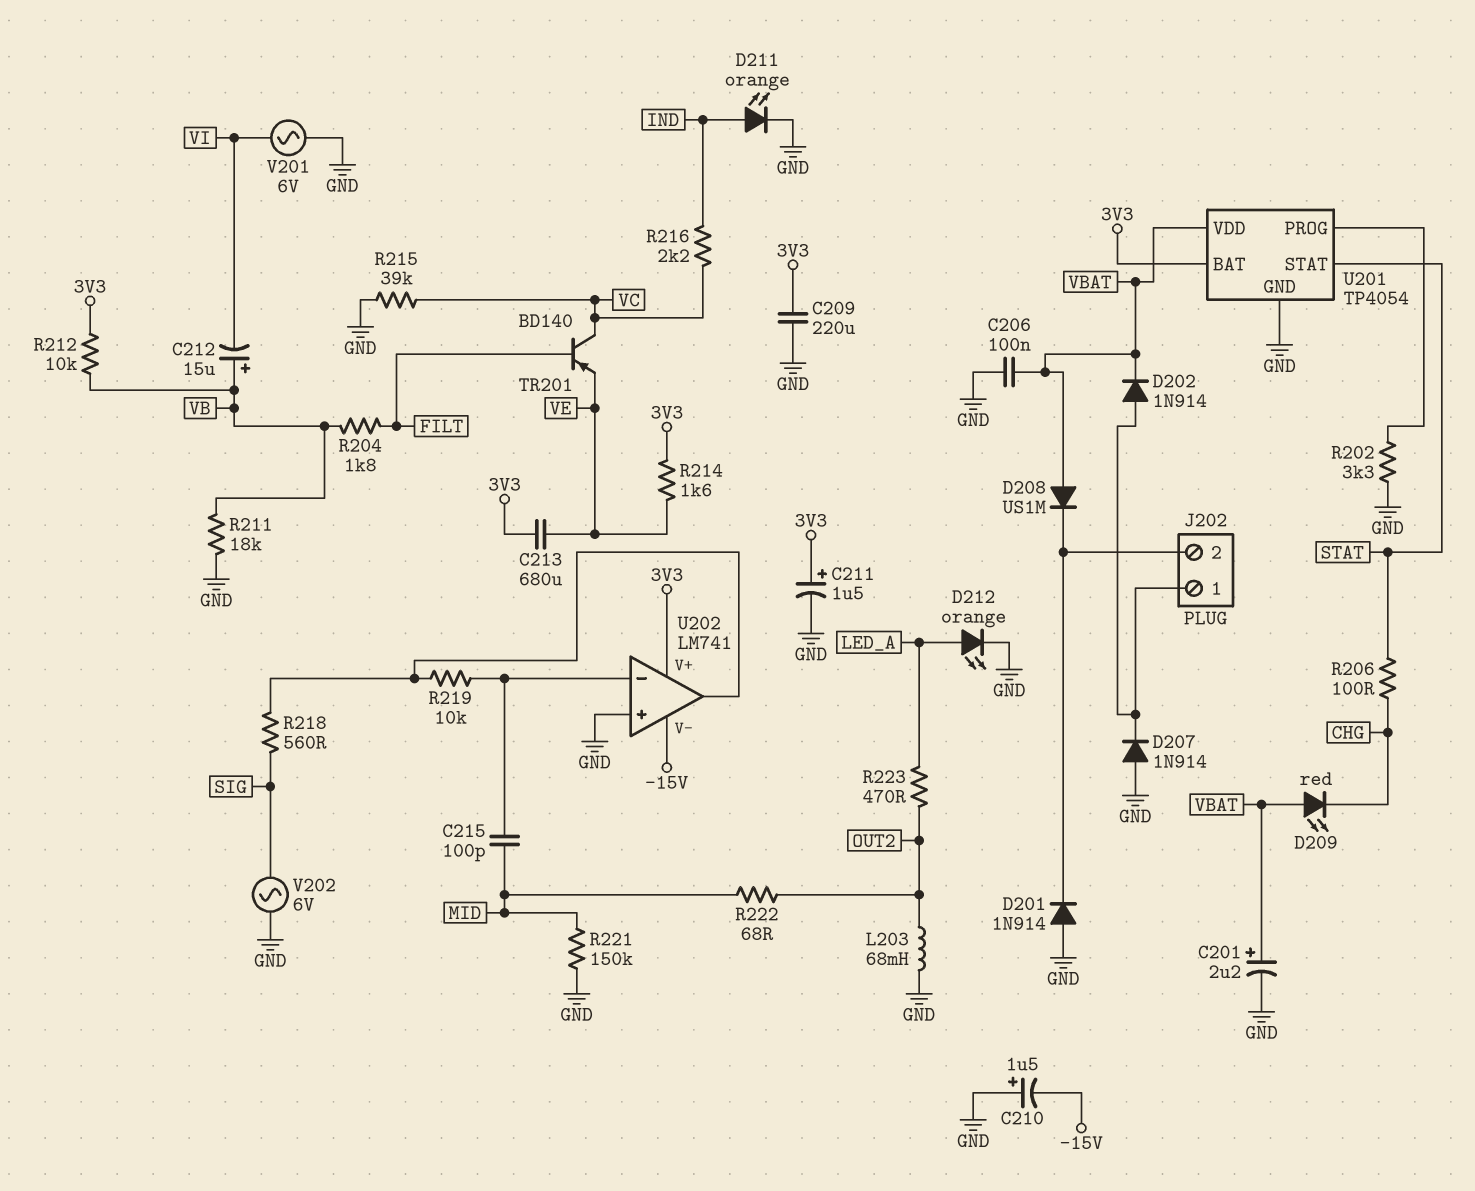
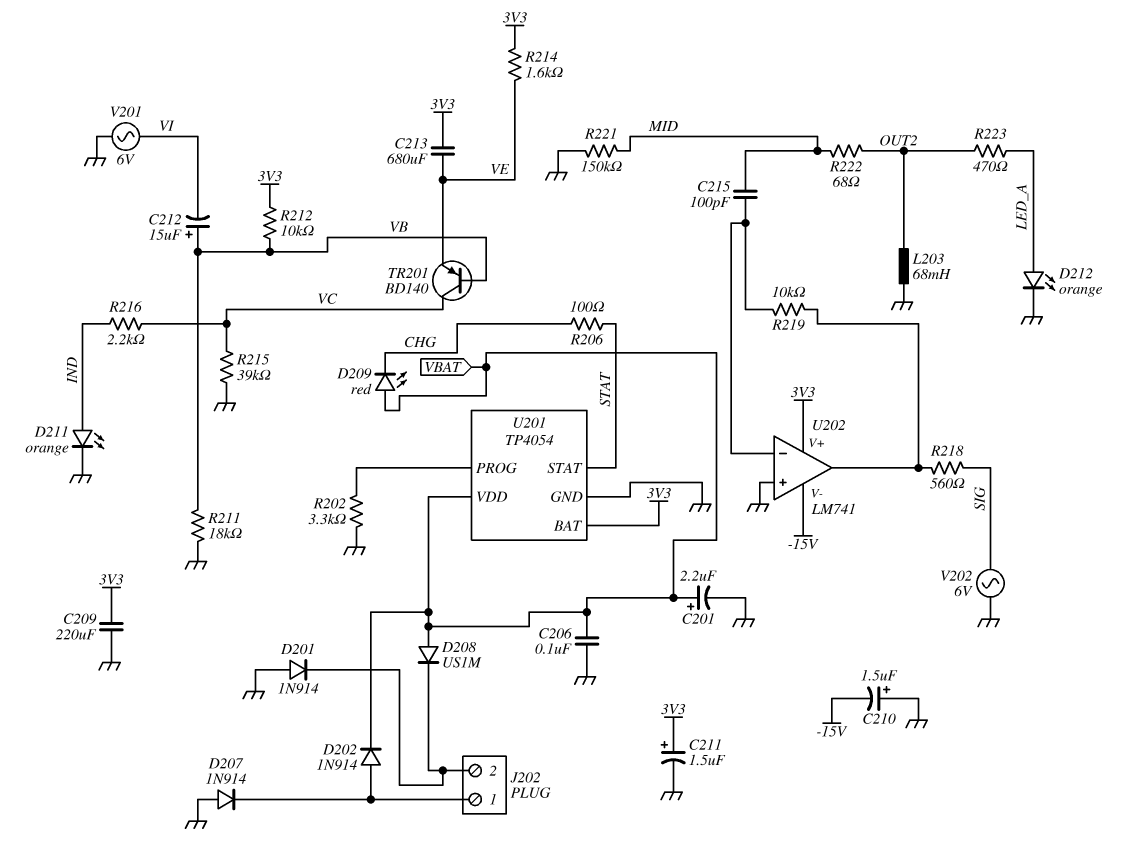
R204: 1.8k (FILT, VB) -> none
TR201: PNP BD140 (B FILT, C VC, E VE) -> PNP BD140 (B VB, C VC, E VE)

